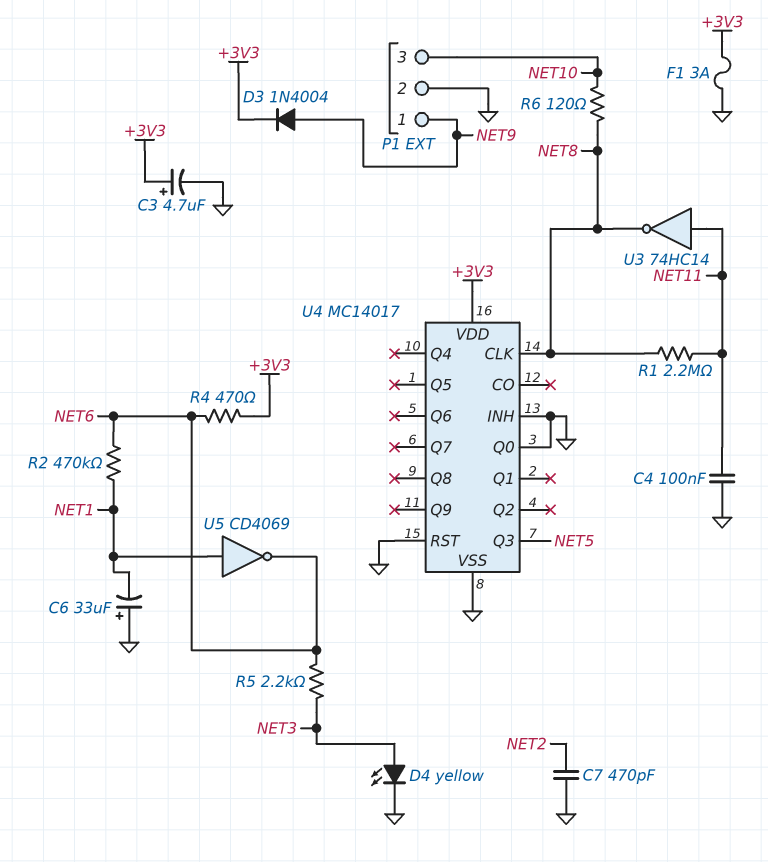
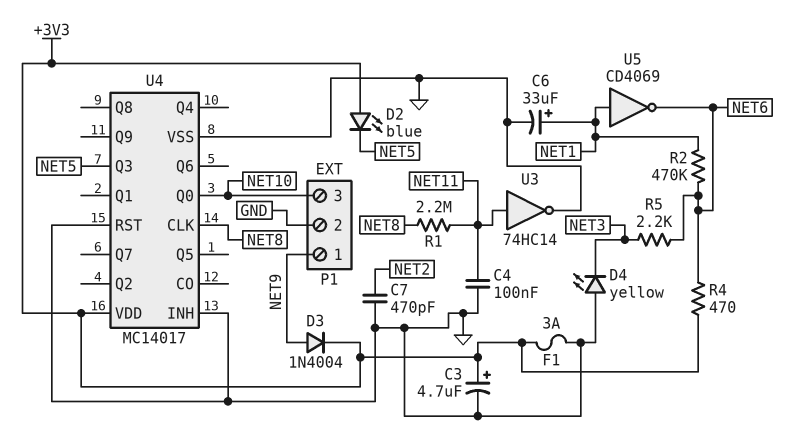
C6: 33uF (plus GND, minus NET1) -> 33uF (plus NET1, minus GND)
D2: none -> LED blue (A +3V3, K NET5)
D4: LED yellow (A NET3, K GND) -> LED yellow (A GND, K NET3)
R6: 120 (NET8, NET10) -> none
U3: NOT 74HC14 (in NET11, out NET8) -> NOT 74HC14 (in NET11, out GND)
U4 pin Q0: GND -> NET10

